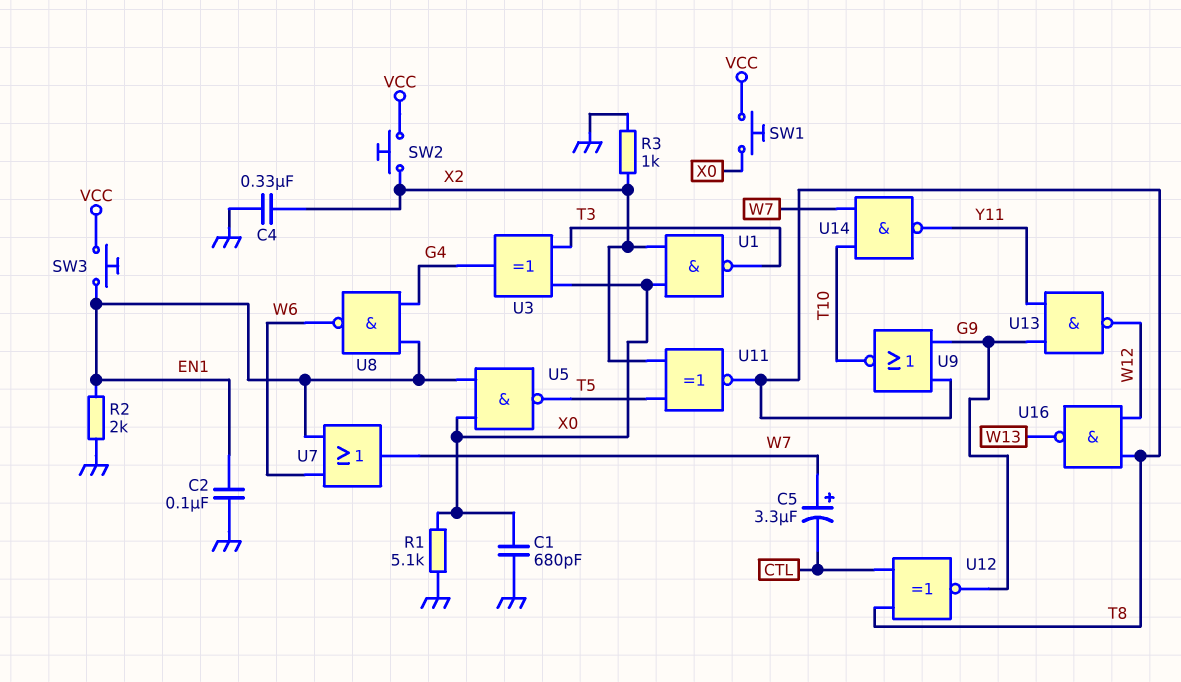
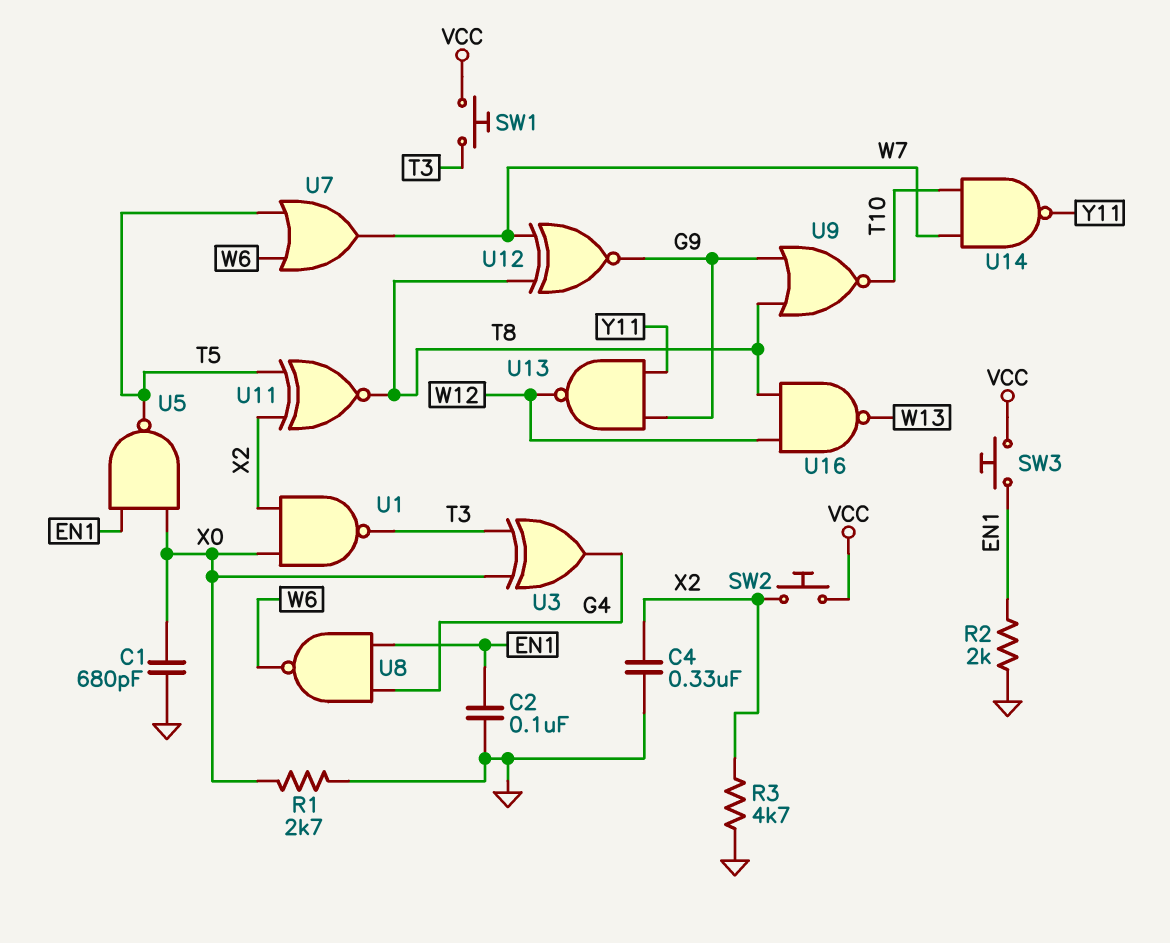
C5: 3.3uF (plus W7, minus CTL) -> none
R1: 5.1k (GND, X0) -> 2.7k (GND, X0)
R3: 1k (GND, X2) -> 4.7k (GND, X2)
SW1: button (VCC, X0) -> button (T3, VCC)
U7: OR (in EN1, in W6, out W7) -> OR (in T5, in W6, out W7)
U12: XNOR (in CTL, in T8, out G9) -> XNOR (in T8, in W7, out G9)

